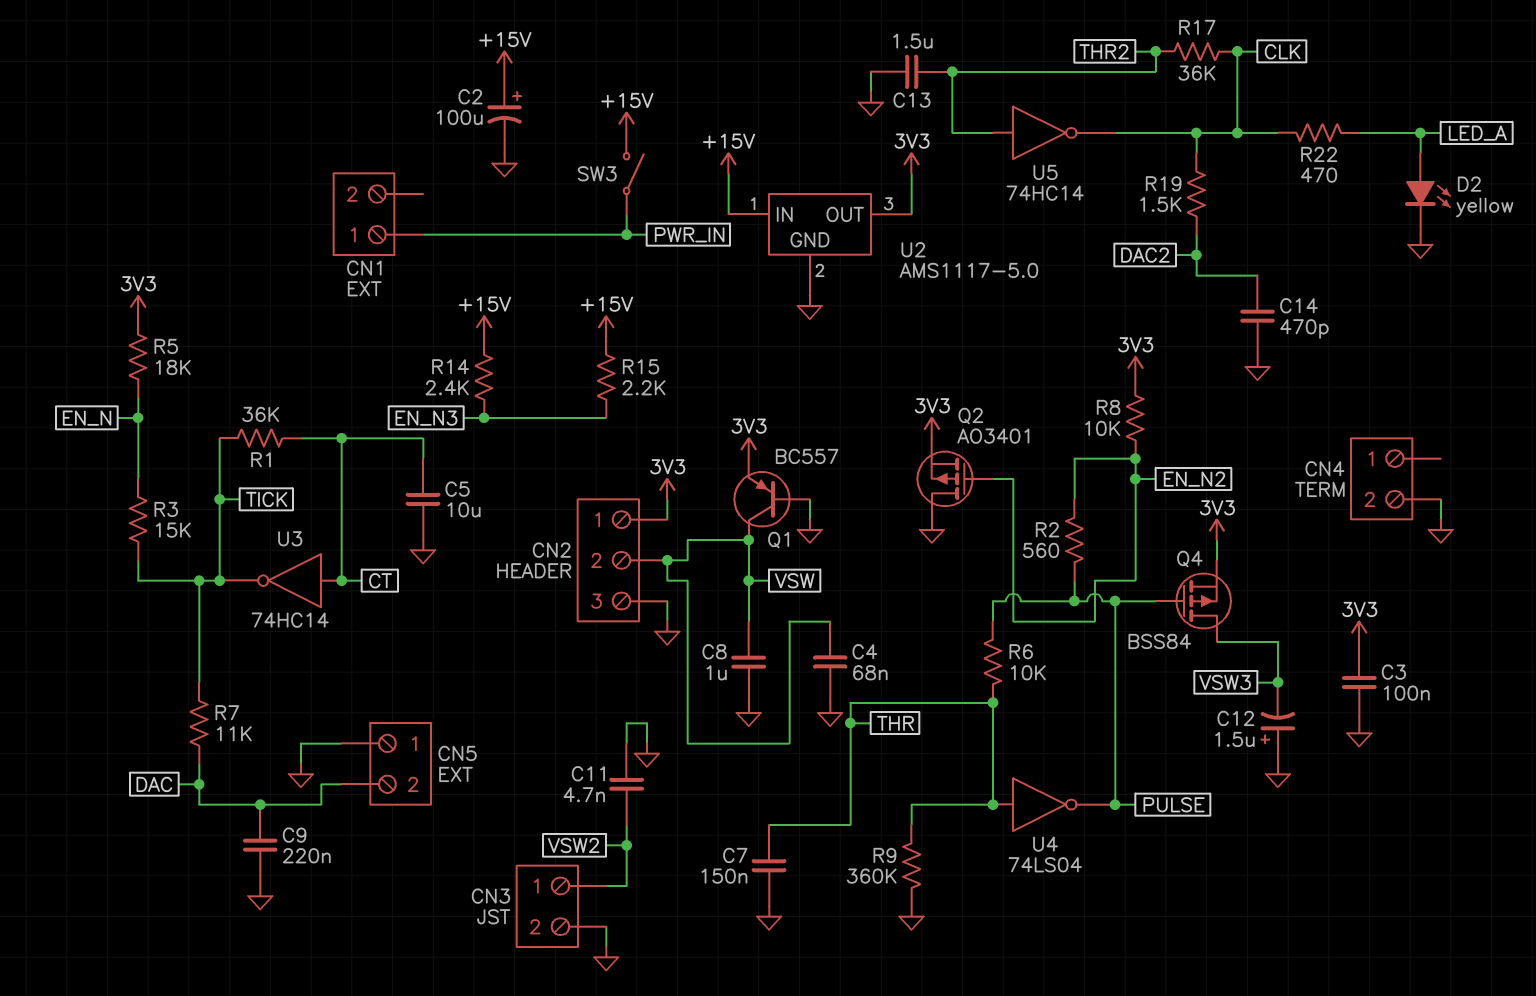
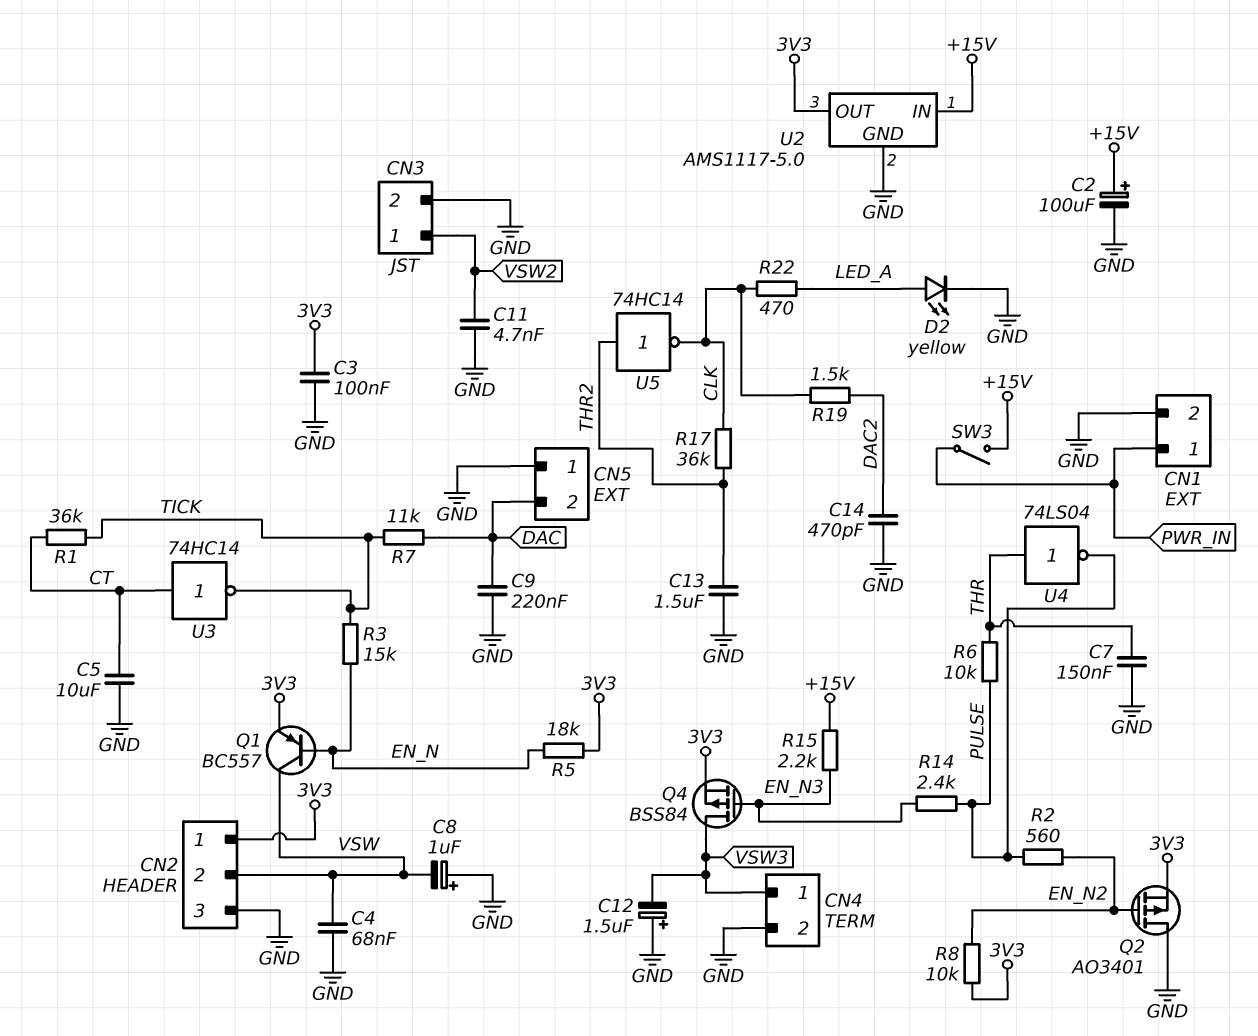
C8: 1uF (GND, VSW) -> 1uF (plus GND, minus VSW)
CN1 pin 2: none -> GND
CN4 pin 1: none -> VSW3
Q1: PNP BC557 (B GND, C VSW, E 3V3) -> PNP BC557 (B EN_N, C VSW, E 3V3)
Q4: PMOS BSS84 (G PULSE, D VSW3, S 3V3) -> PMOS BSS84 (G EN_N3, D VSW3, S 3V3)
R9: 360k (GND, THR) -> none
R14: 2.4k (+15V, EN_N3) -> 2.4k (EN_N3, PULSE)

